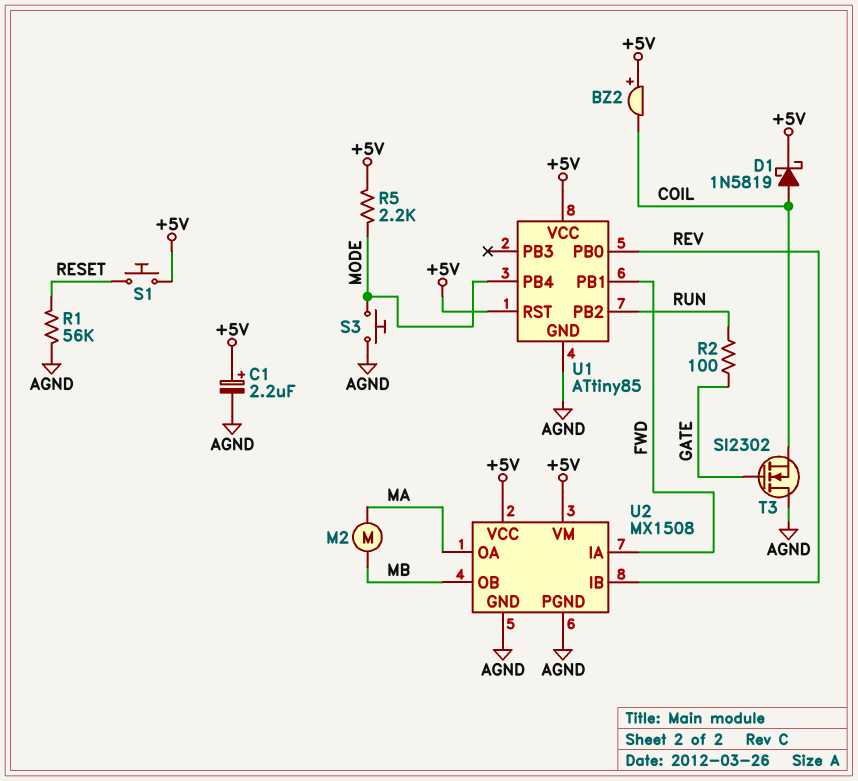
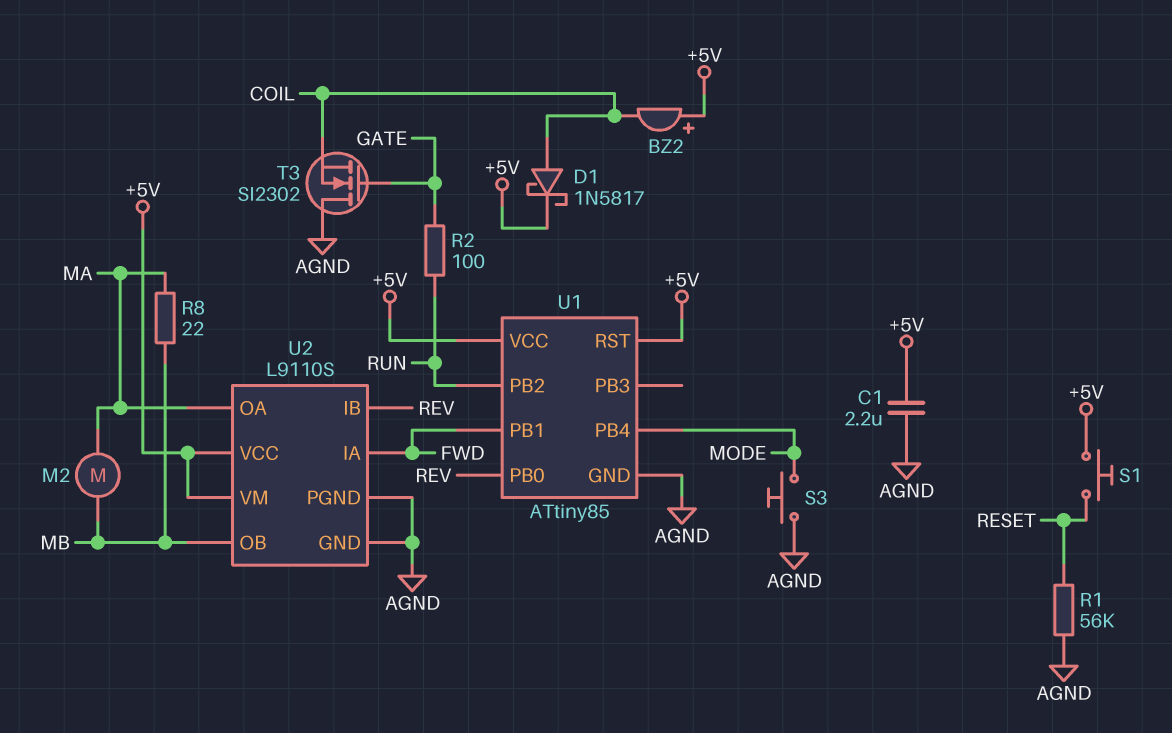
C1: 2.2uF (plus +5V, minus AGND) -> 2.2uF (+5V, AGND)
D1: schottky 1N5819 (A COIL, K +5V) -> schottky 1N5817 (A COIL, K +5V)
R5: 2.2k (+5V, MODE) -> none
R8: none -> 22 (MA, MB)
U2: MX1508 -> L9110S

